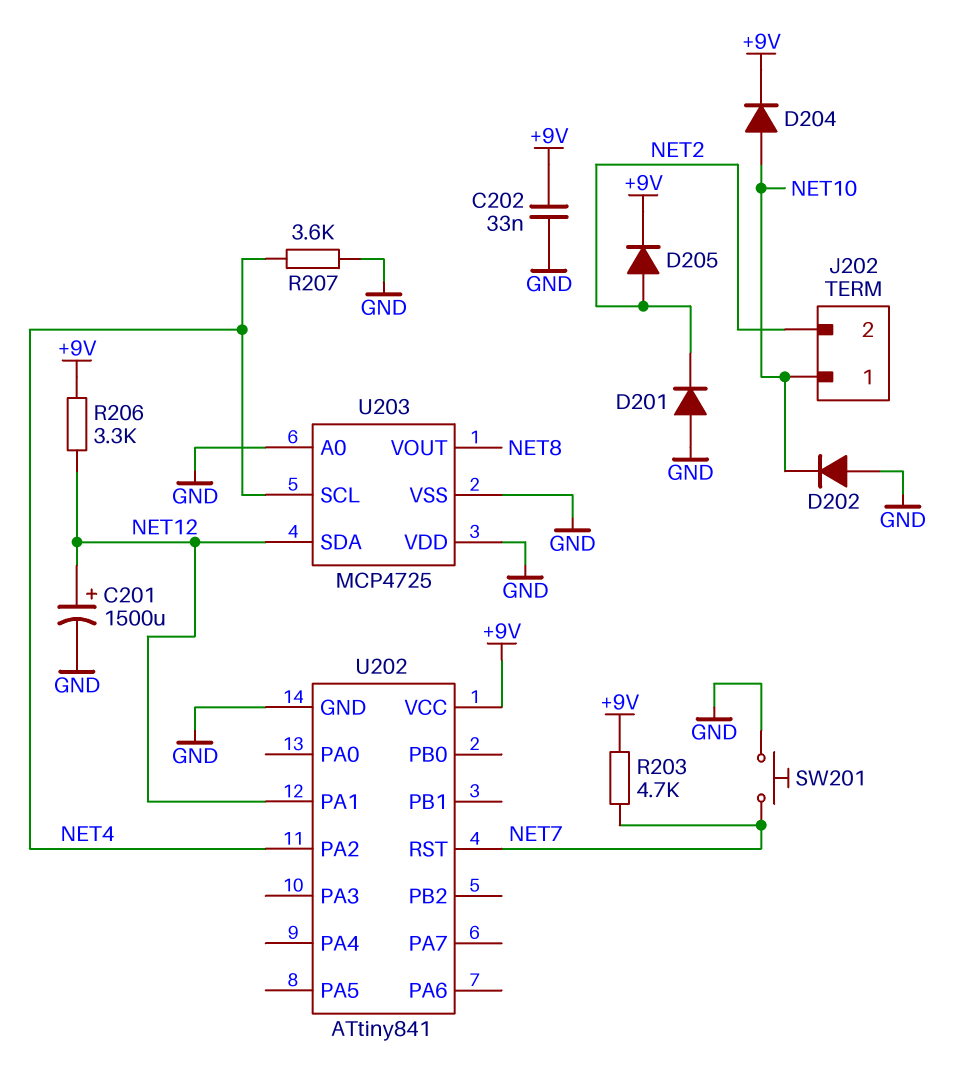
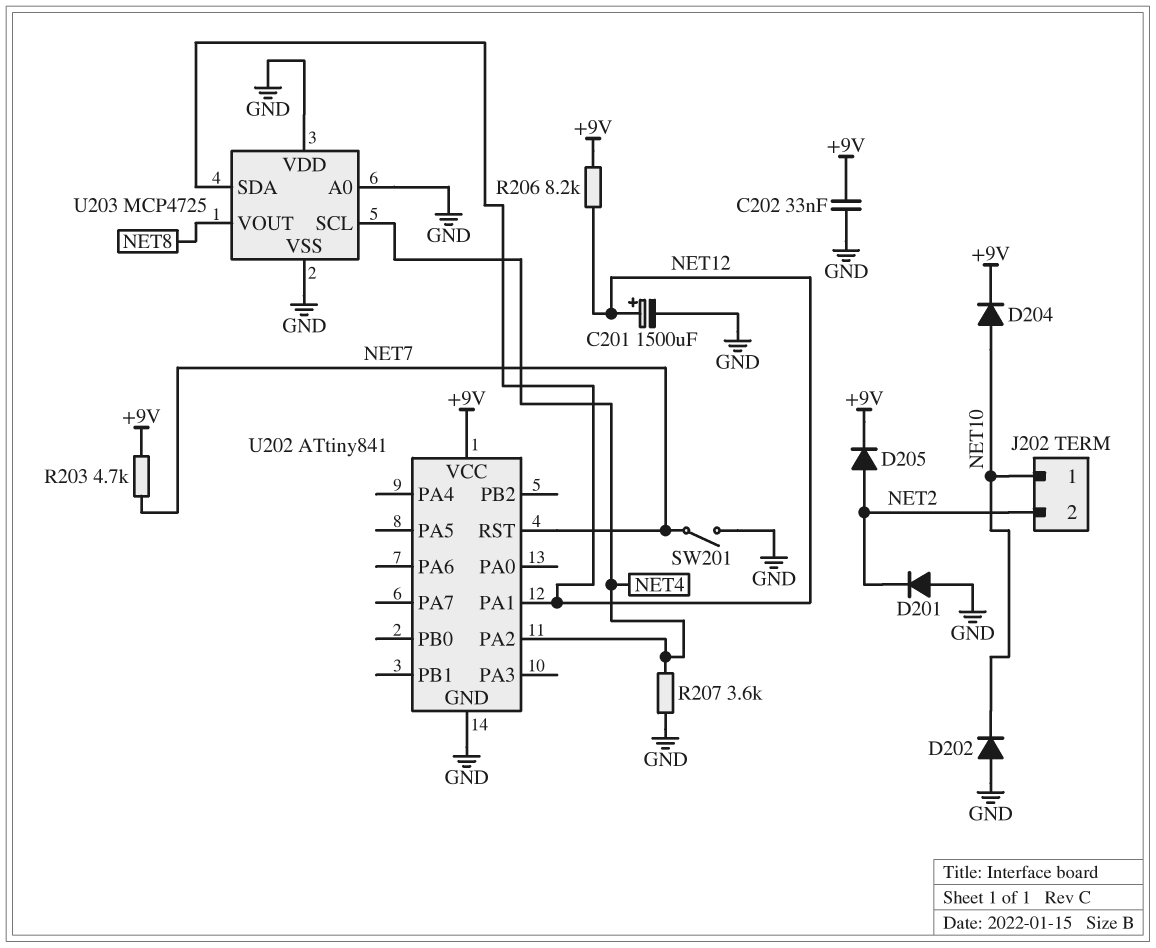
R206: 3.3k (+9V, NET12) -> 8.2k (+9V, NET12)
SW201: button (GND, NET7) -> switch (GND, NET7)

